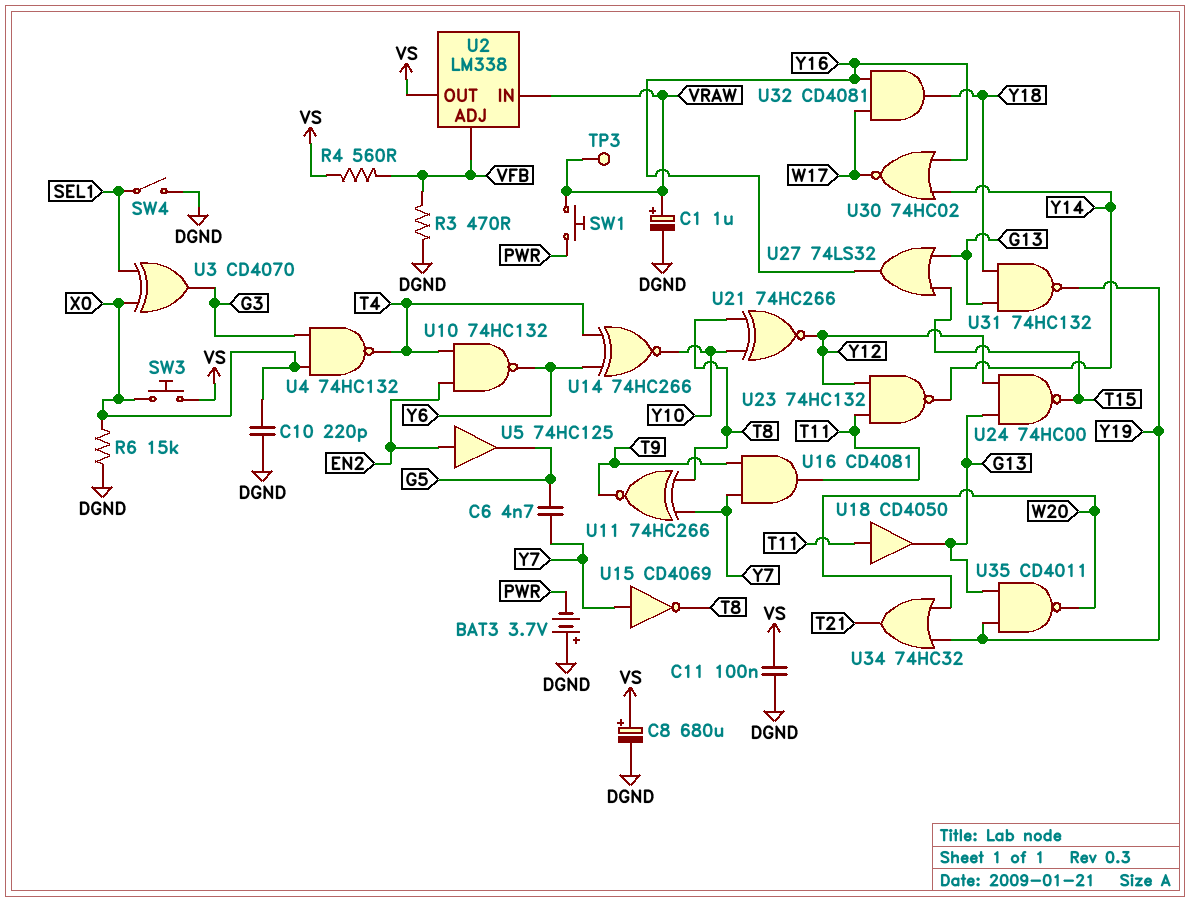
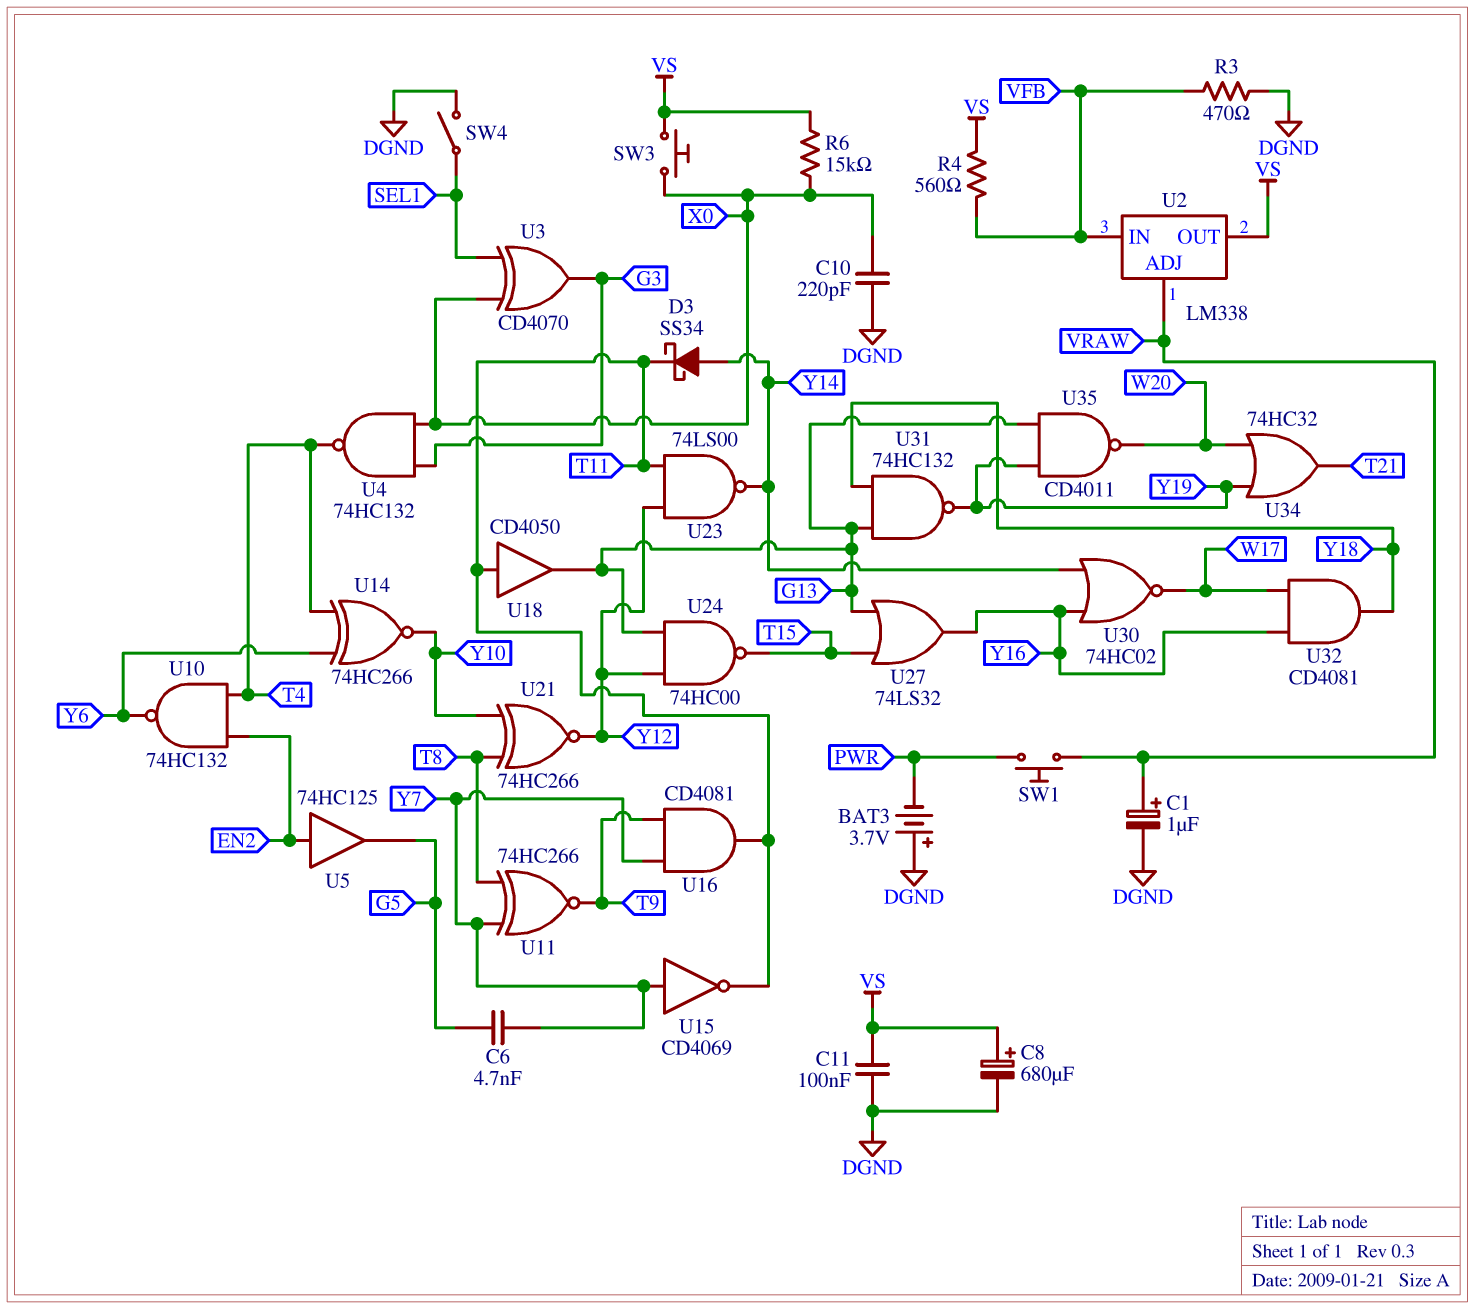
D3: none -> schottky SS34 (A Y14, K T11)
R6: 15k (DGND, X0) -> 15k (VS, X0)
TP3: test point (VRAW) -> none
U2 pin ADJ: VFB -> VRAW
U2 pin IN: VRAW -> VFB
U15: NOT CD4069 (in Y7, out T8) -> NOT CD4069 (in Y7, out T11)
U23: NAND 74HC132 (in T11, in Y12, out Y14) -> NAND 74LS00 (in T11, in Y12, out Y14)

